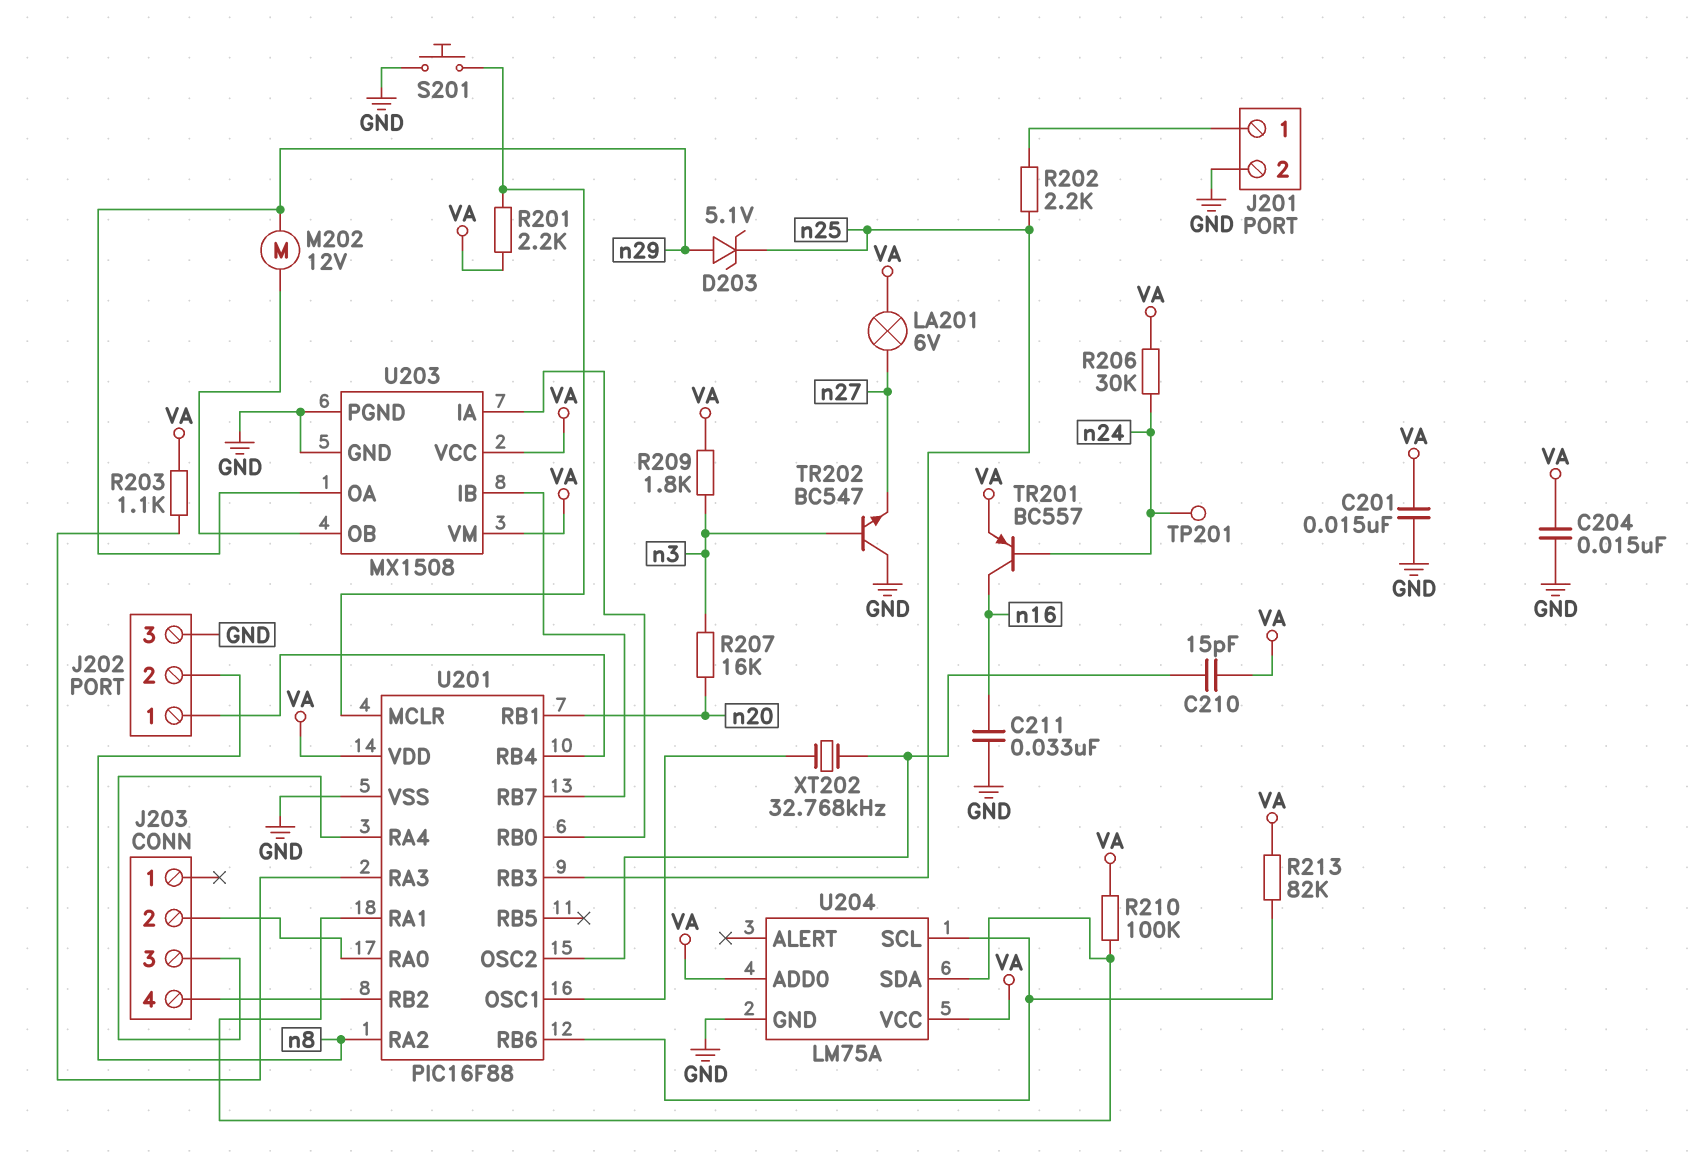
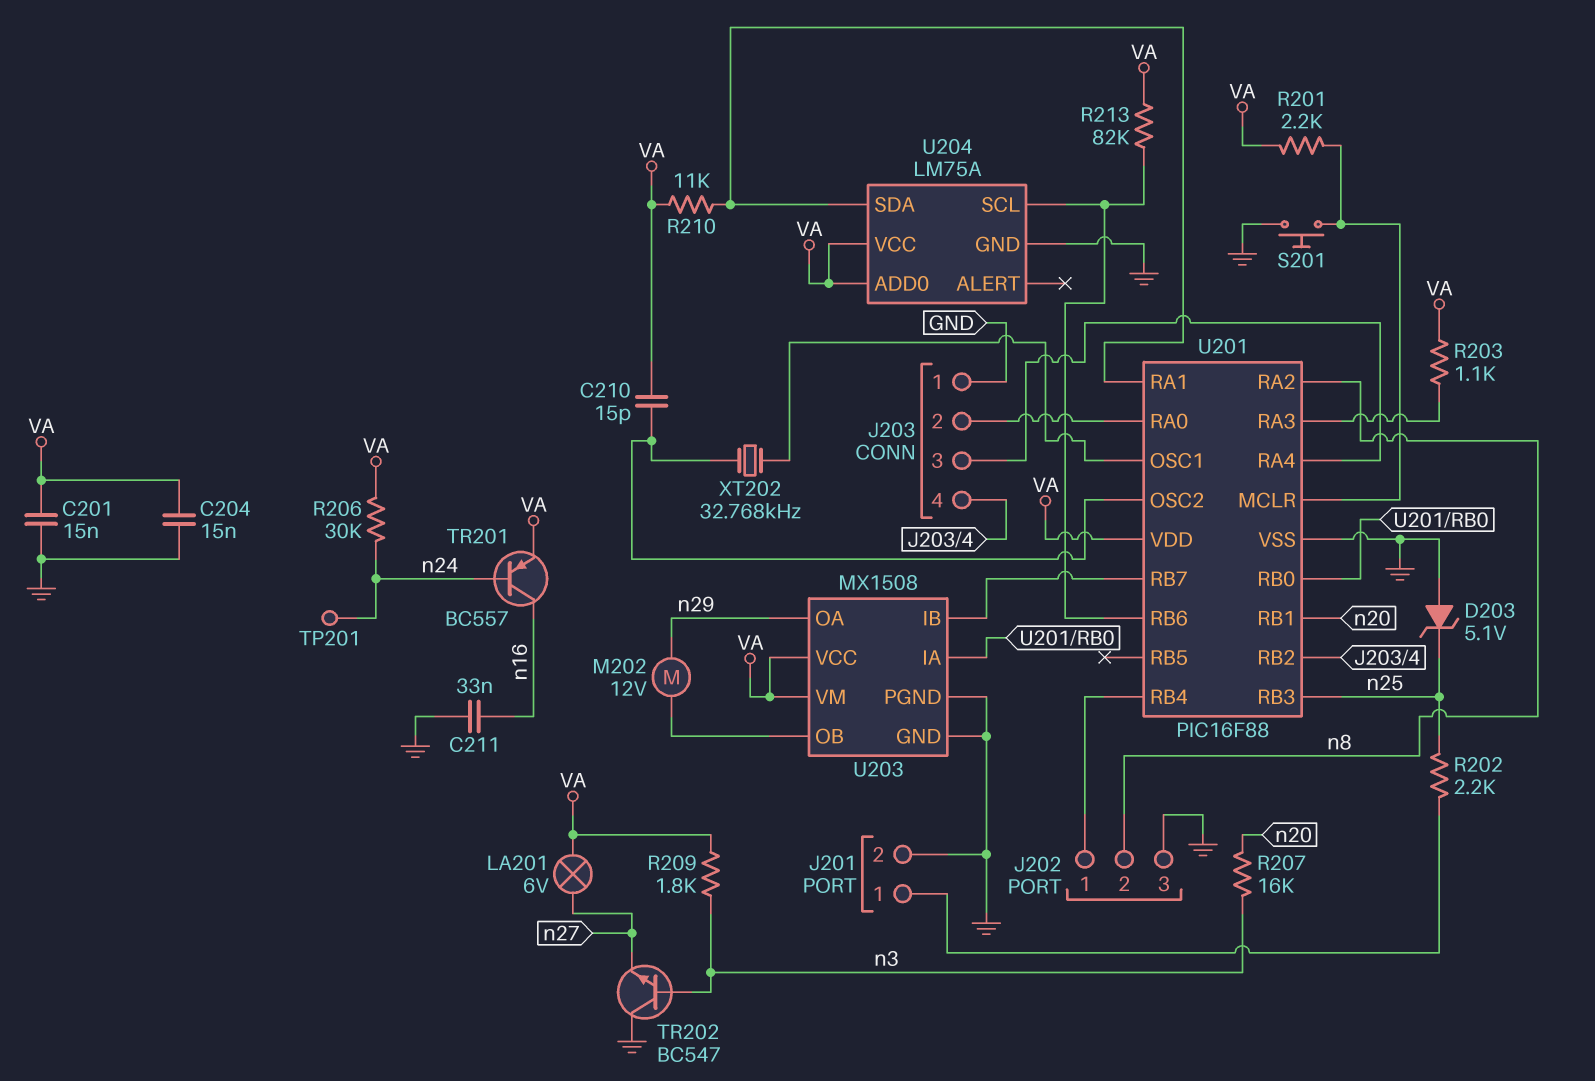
D203: zener 5.1V (A n29, K n25) -> zener 5.1V (A GND, K n25)
J203 pin 1: none -> GND
R210: 100k (U201/RA1, VA) -> 11k (U201/RA1, VA)

